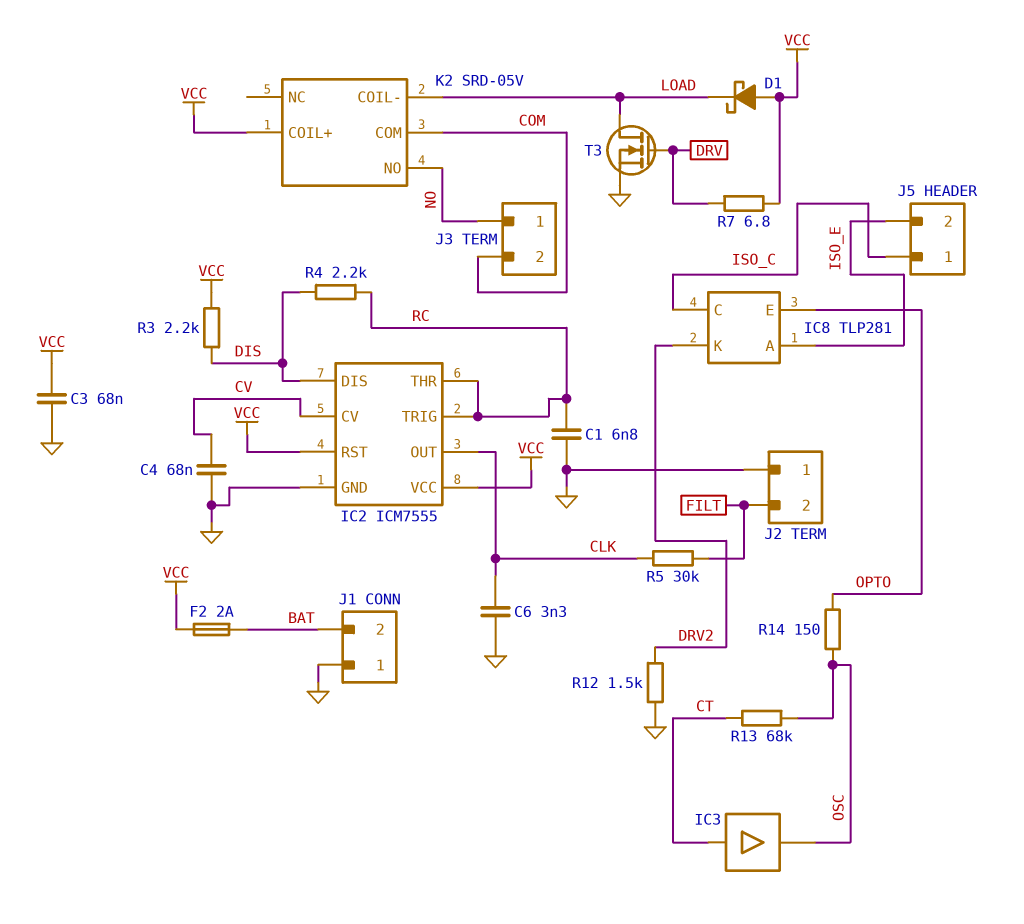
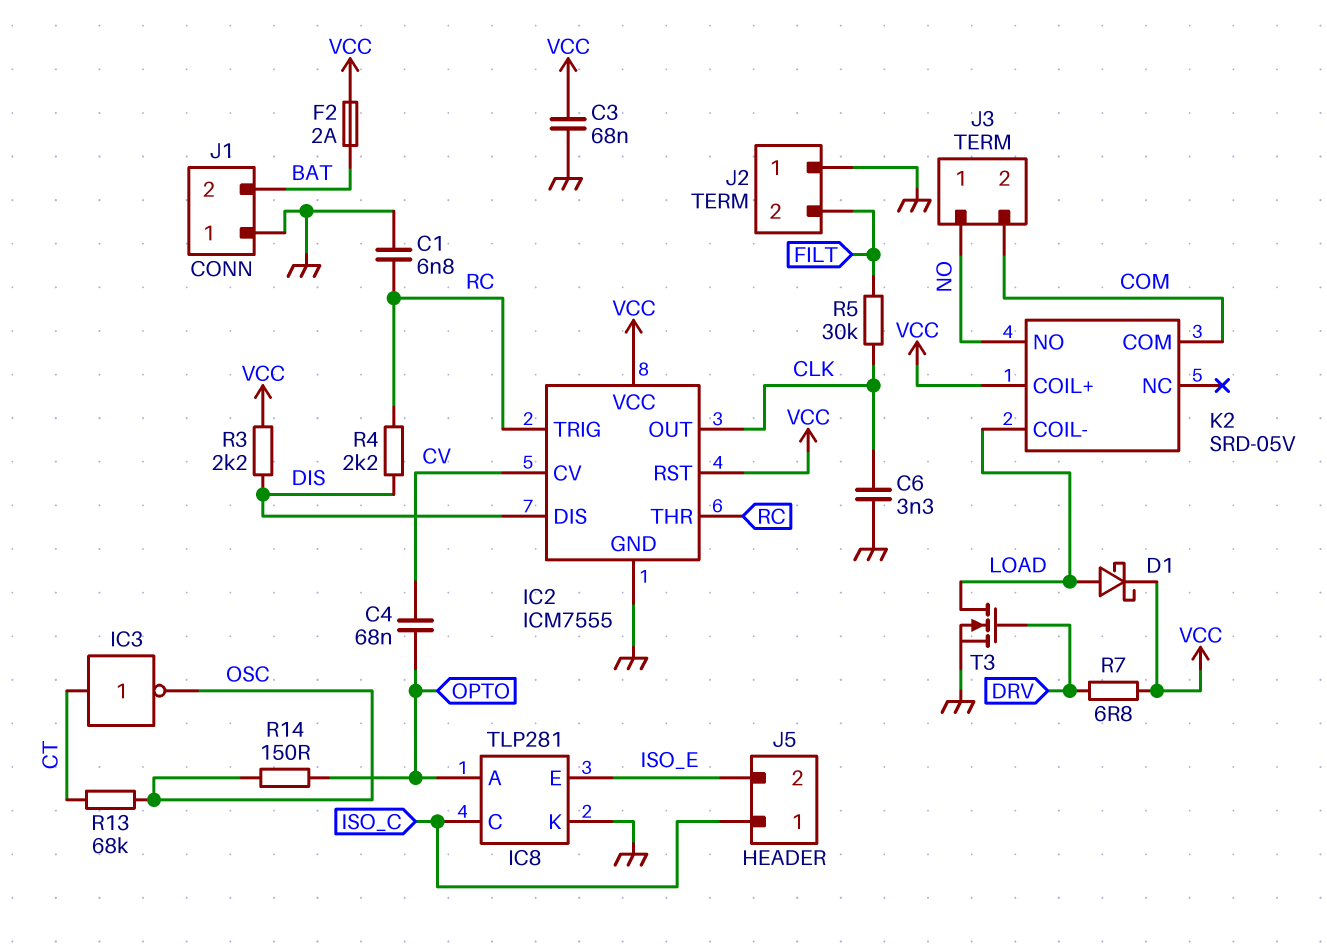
C4: 68nF (CV, GND) -> 68nF (CV, OPTO)
D1: schottky (A VCC, K LOAD) -> schottky (A LOAD, K VCC)
IC3: buffer (in CT, out OSC) -> NOT (in CT, out OSC)
IC8 pin A: ISO_E -> OPTO
IC8 pin E: OPTO -> ISO_E
IC8 pin K: DRV2 -> GND
R12: 1.5k (DRV2, GND) -> none

